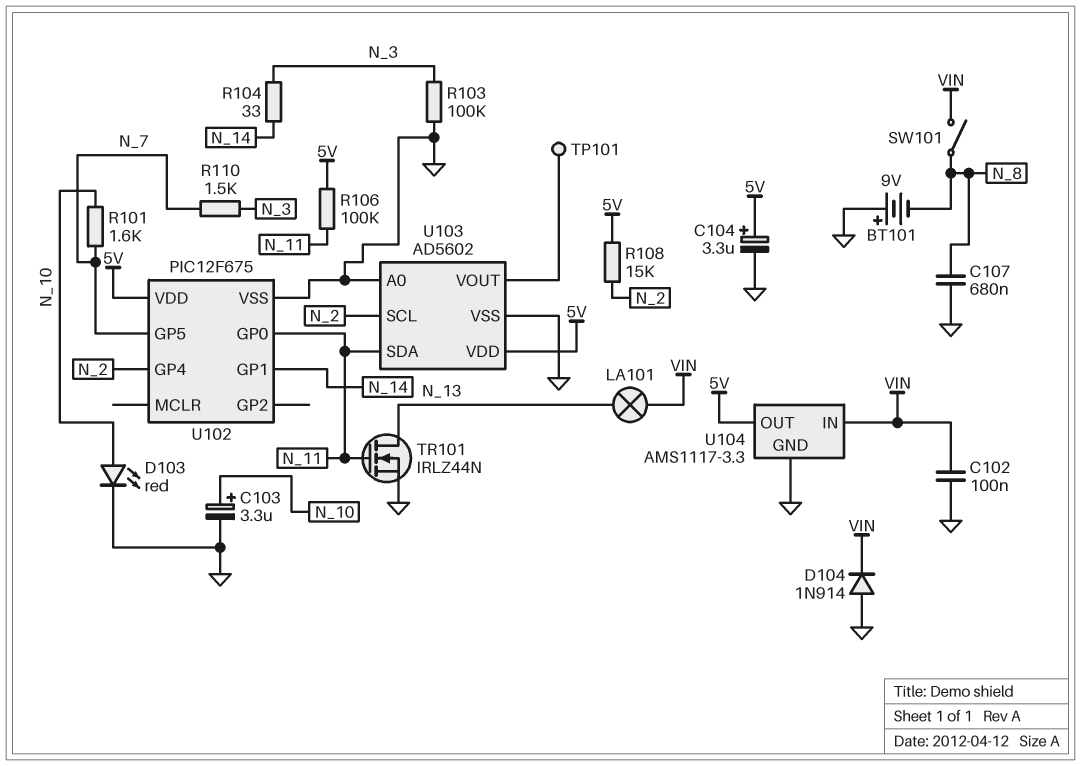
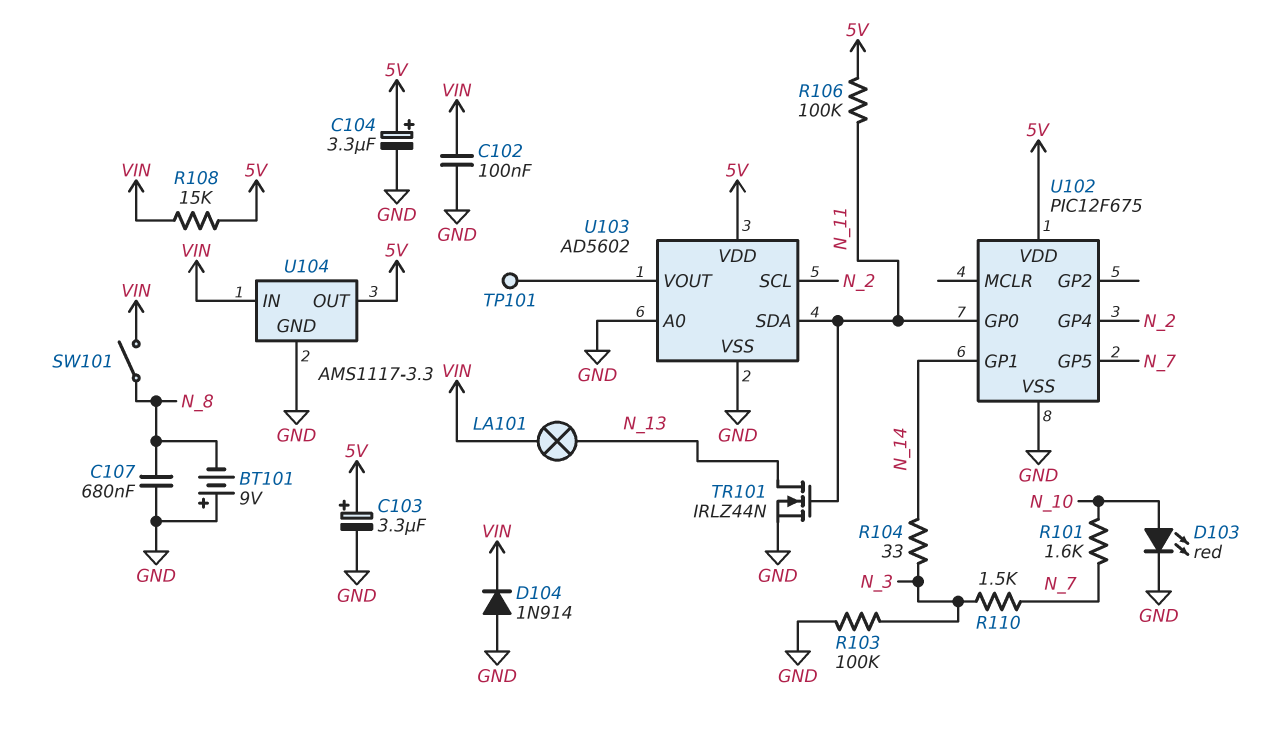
C103: 3.3uF (plus N_10, minus GND) -> 3.3uF (plus 5V, minus GND)
R108: 15k (5V, N_2) -> 15k (5V, VIN)

